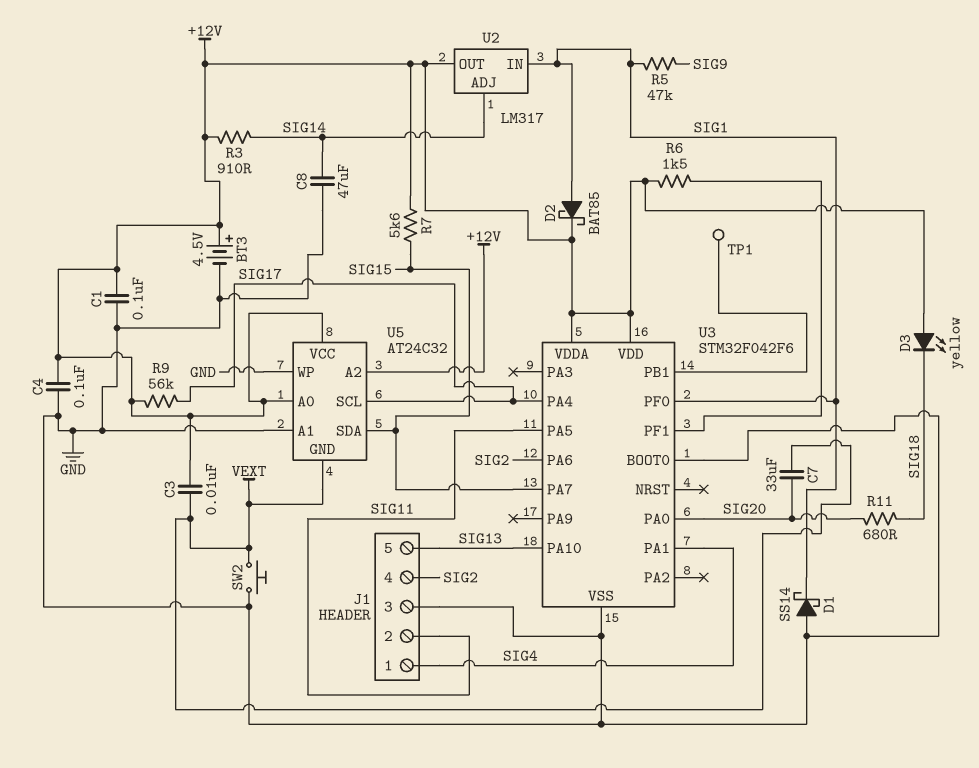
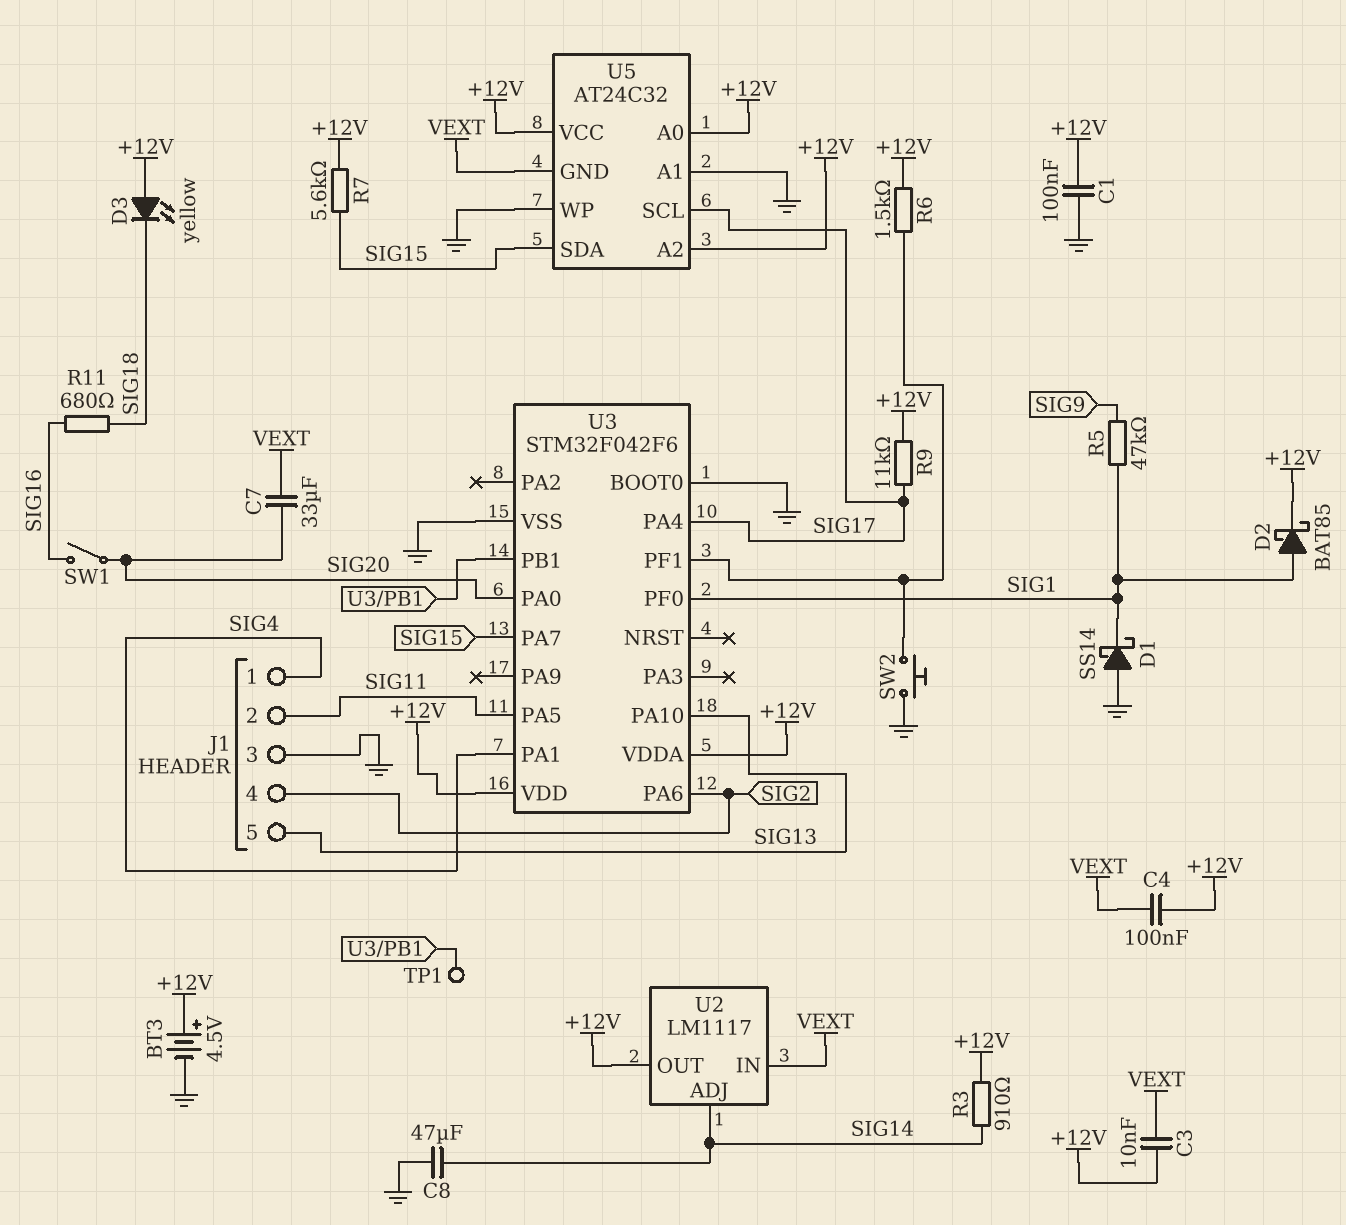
C4: 100nF (+12V, GND) -> 100nF (+12V, VEXT)
R9: 56k (+12V, SIG17) -> 11k (+12V, SIG17)
R11: 680 (SIG18, SIG20) -> 680 (SIG16, SIG18)
SW1: none -> switch (SIG16, SIG20)
SW2: button (GND, VEXT) -> button (GND, U3/PF1)
U2: LM317 -> LM1117
U2 pin IN: SIG1 -> VEXT

